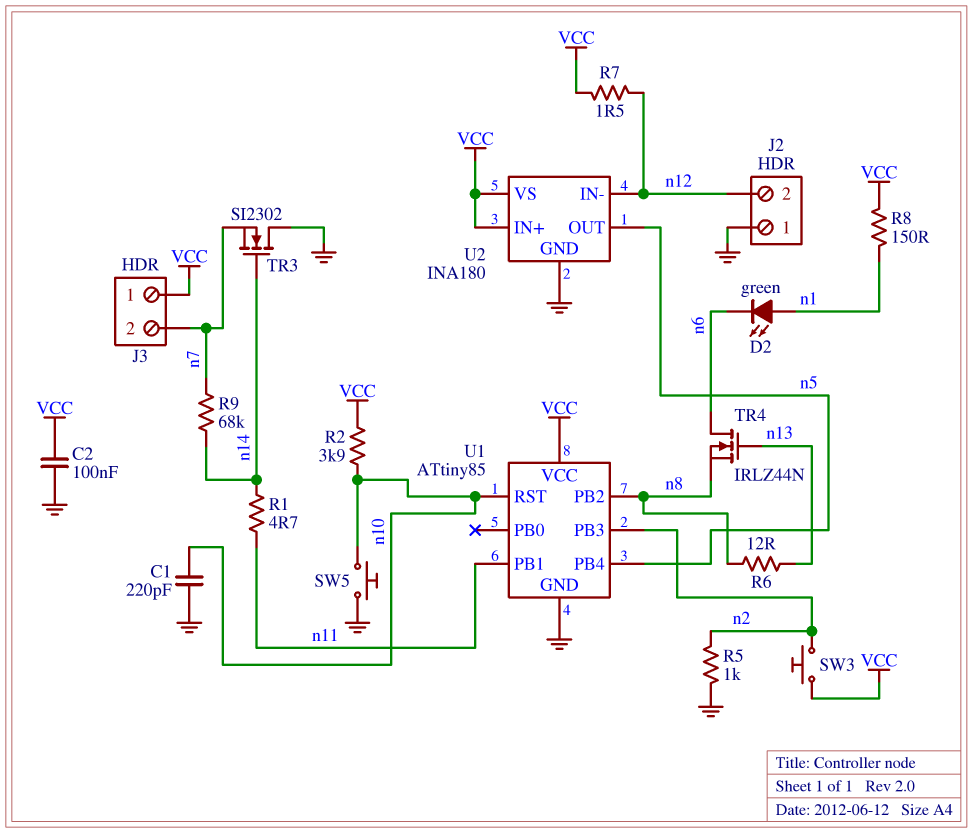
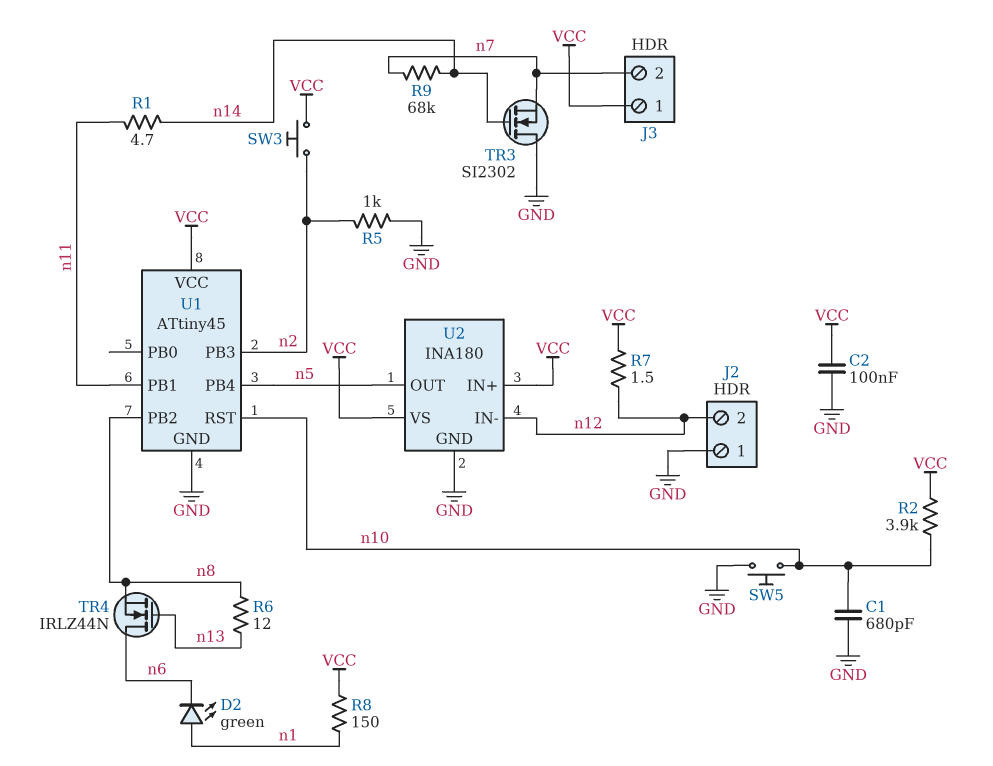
C1: 220pF (GND, n10) -> 680pF (GND, n10)
U1: ATtiny85 -> ATtiny45

